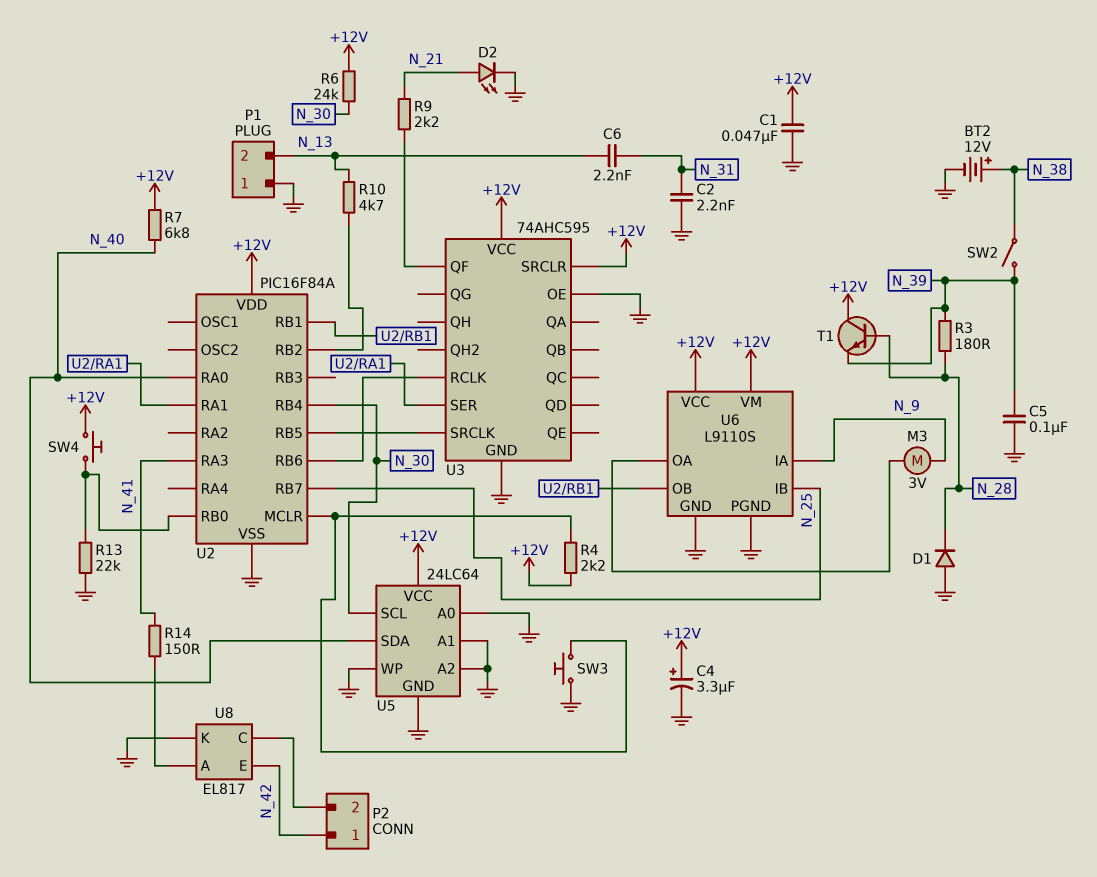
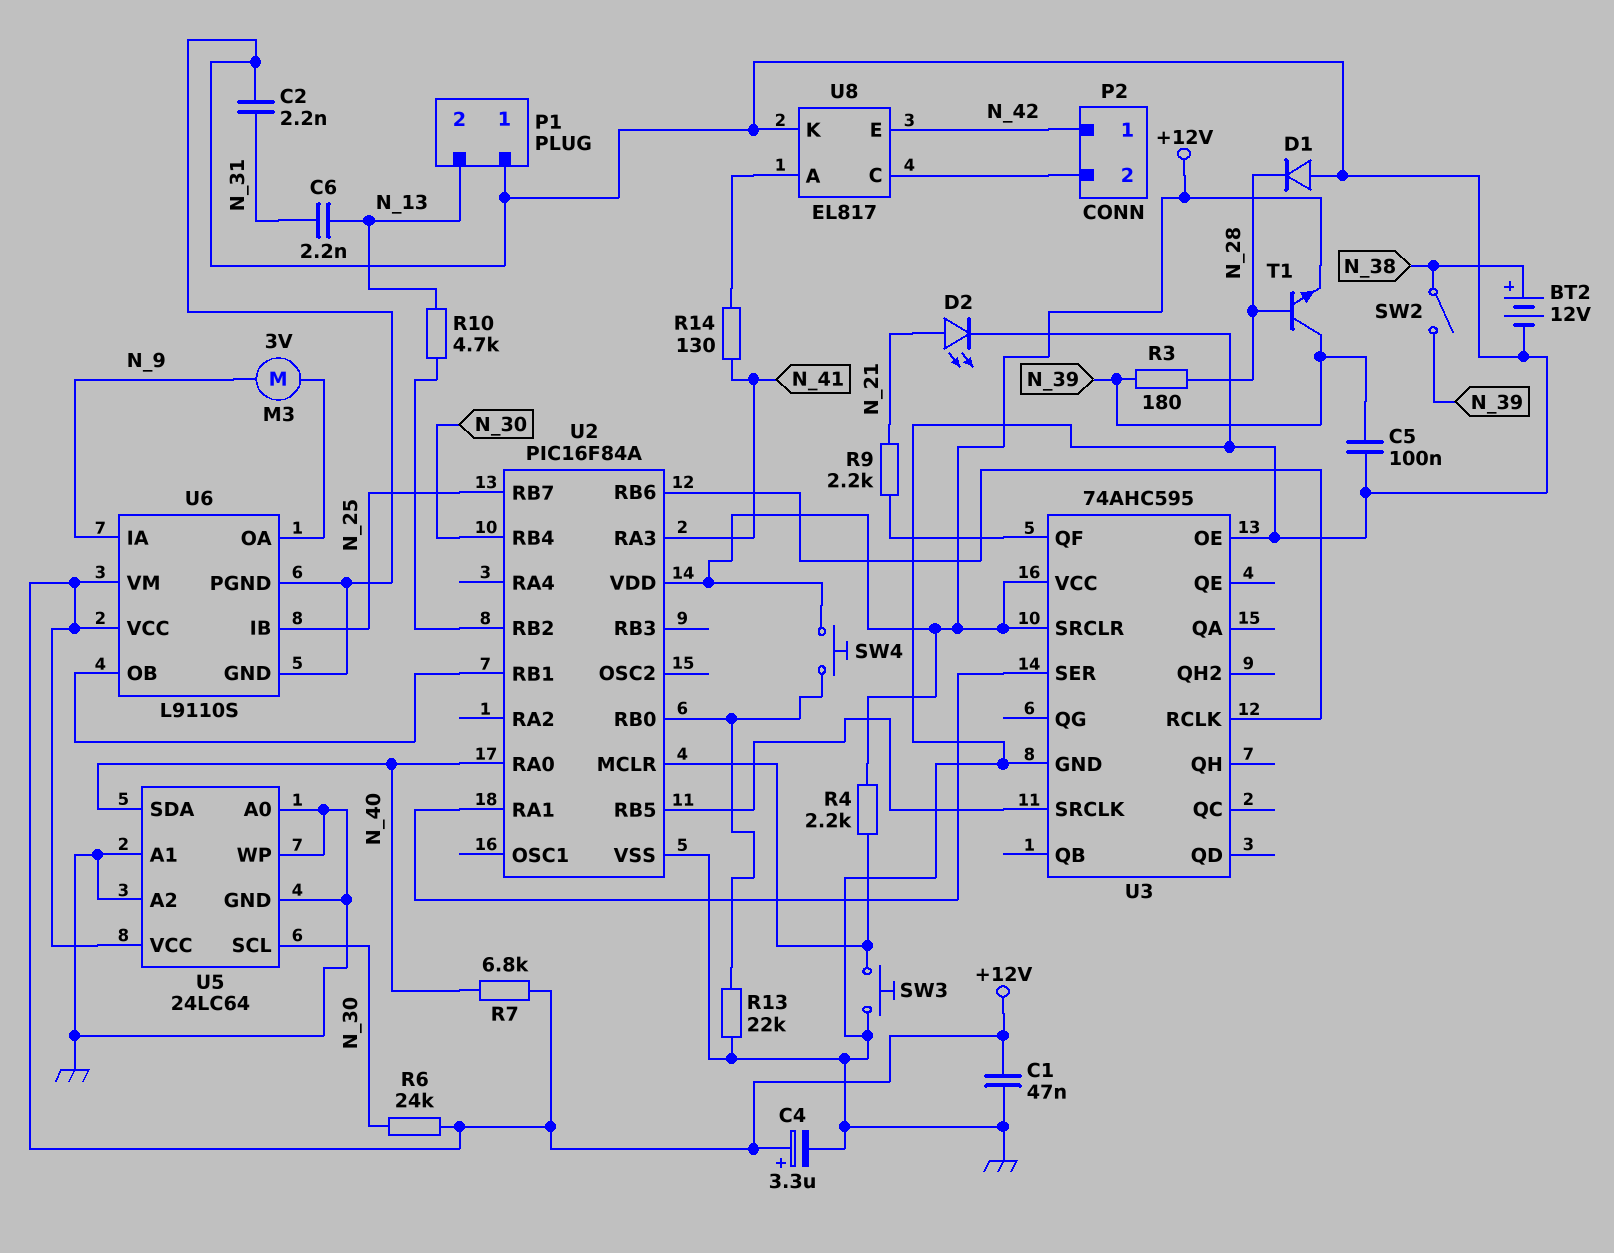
R14: 150 (N_41, U8/A) -> 130 (N_41, U8/A)
T1: NPN (B N_28, C +12V, E N_39) -> NPN (B N_28, C N_39, E +12V)

